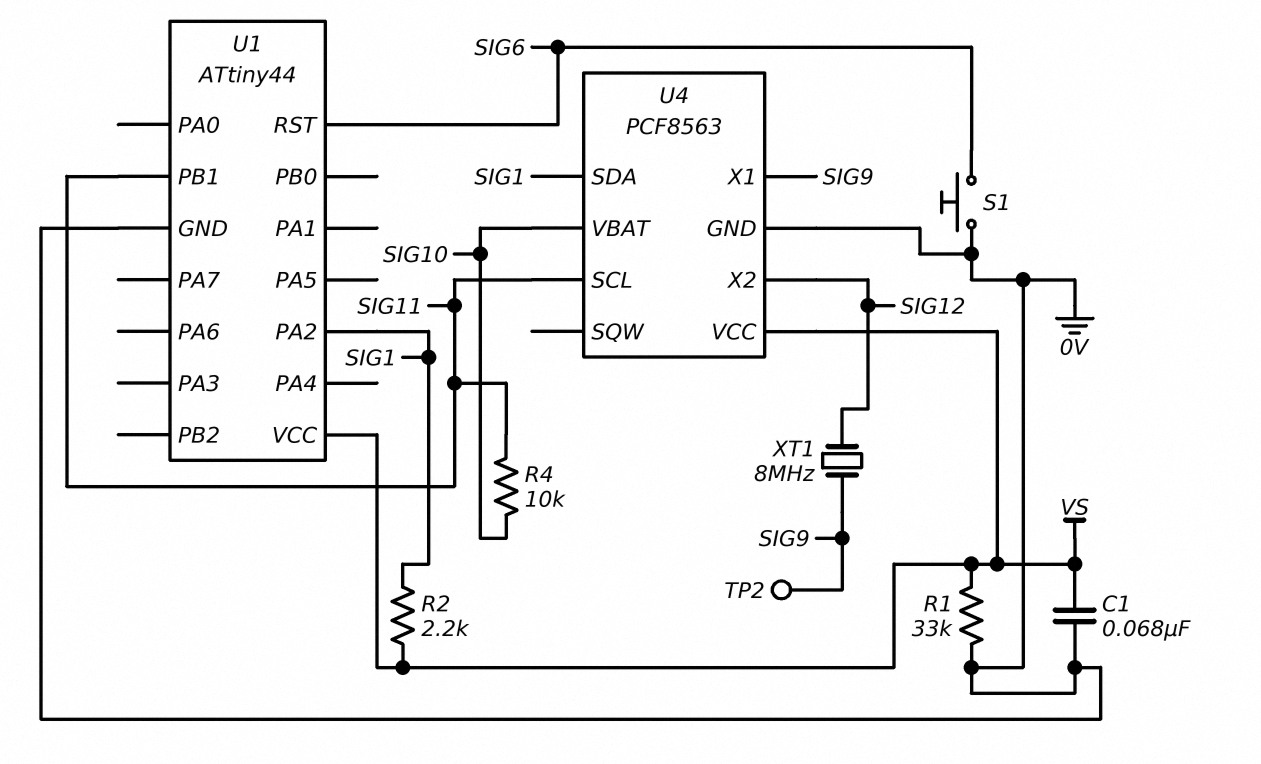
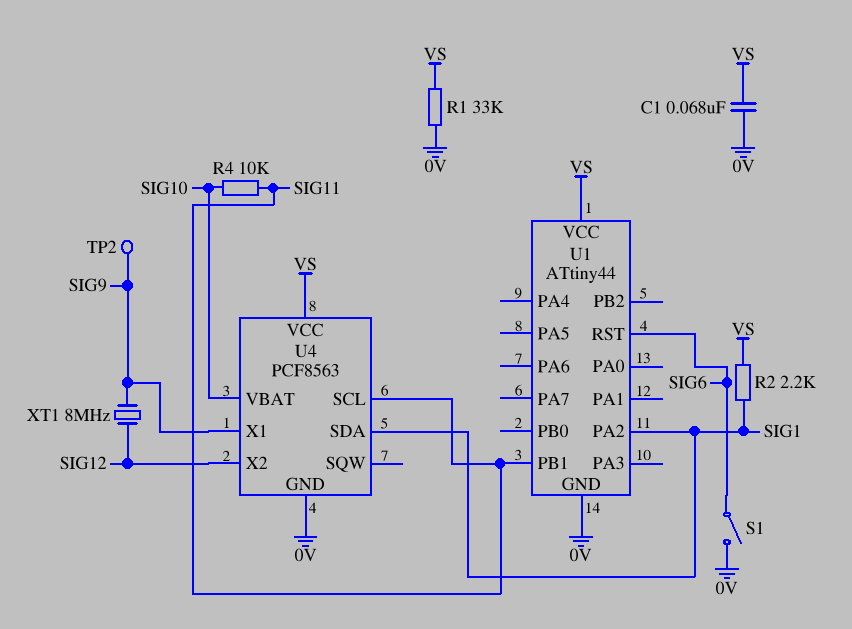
S1: button (0V, SIG6) -> switch (0V, SIG6)

